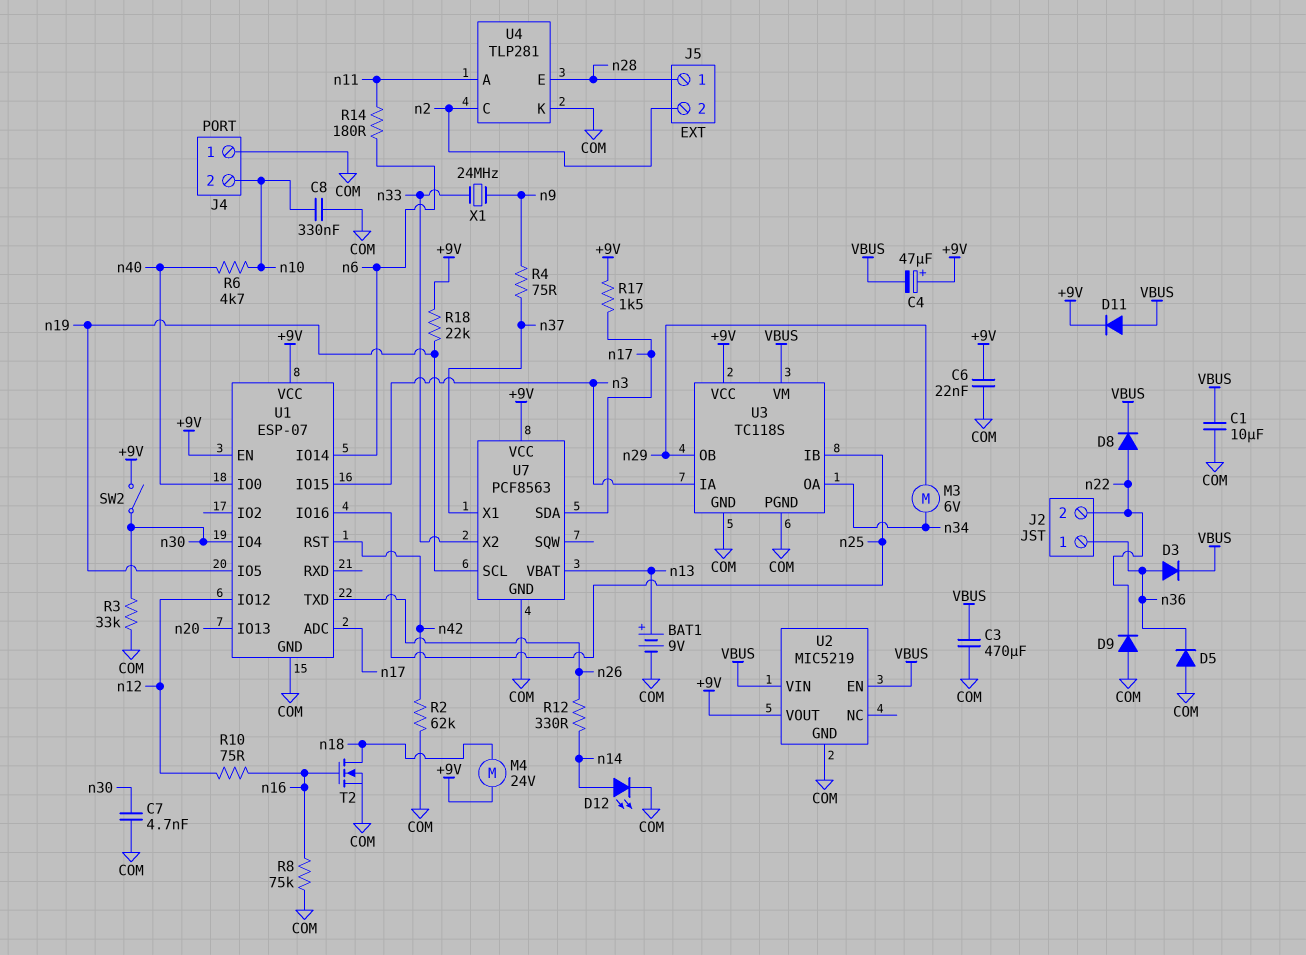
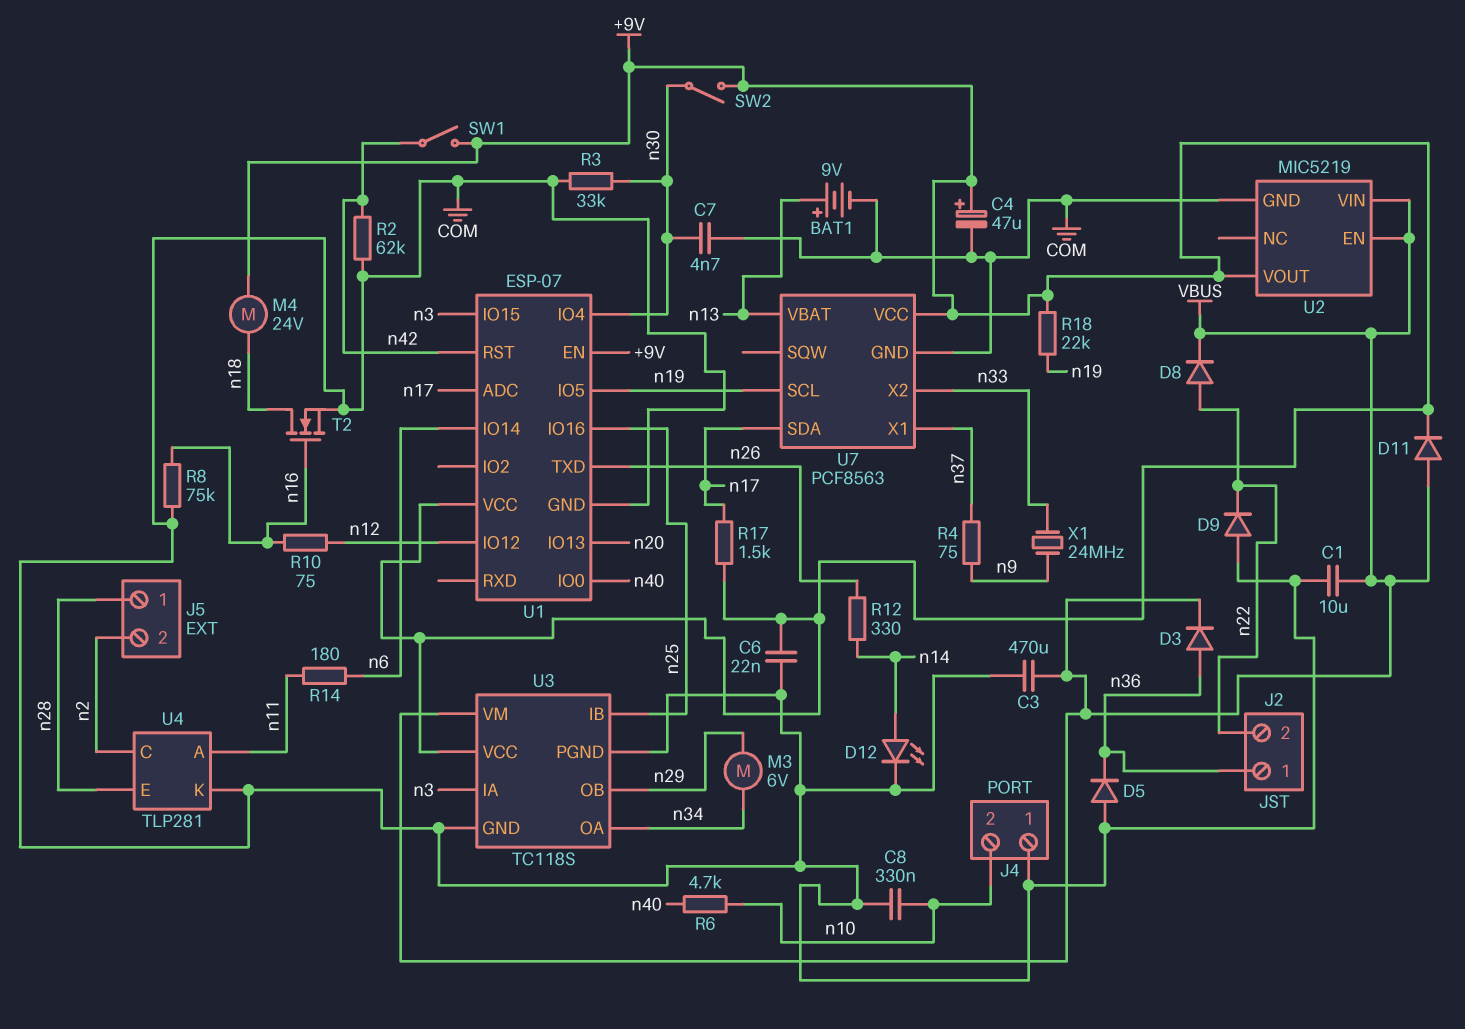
C4: 47uF (plus +9V, minus VBUS) -> 47uF (plus +9V, minus COM)
SW1: none -> switch (+9V, n42)

